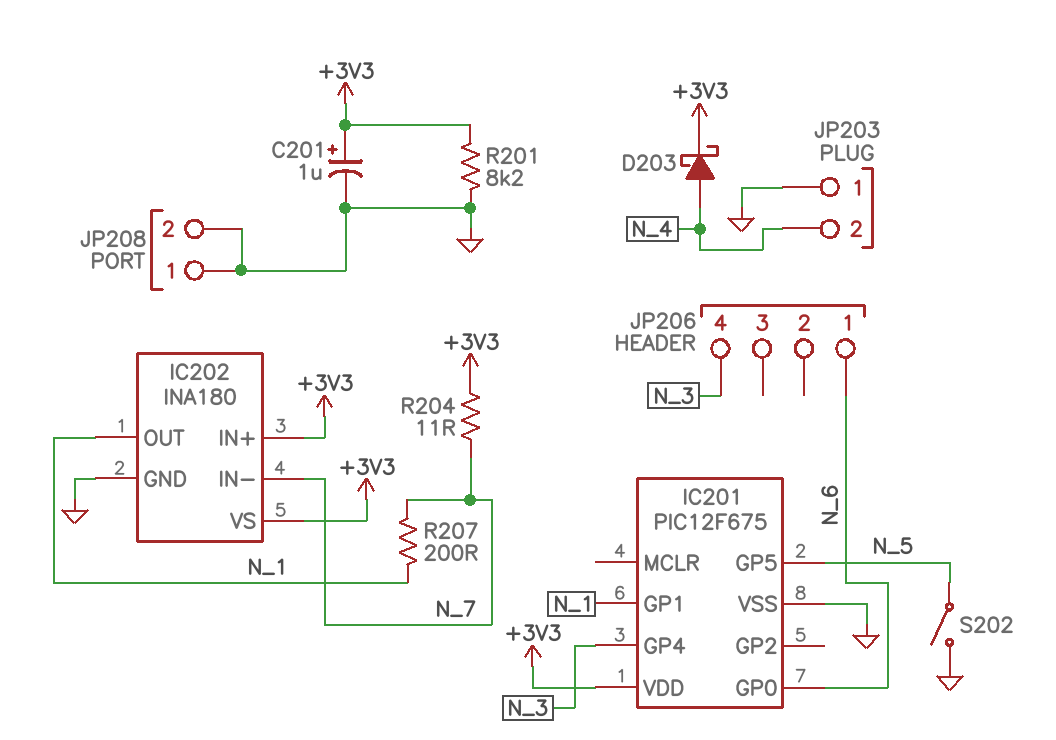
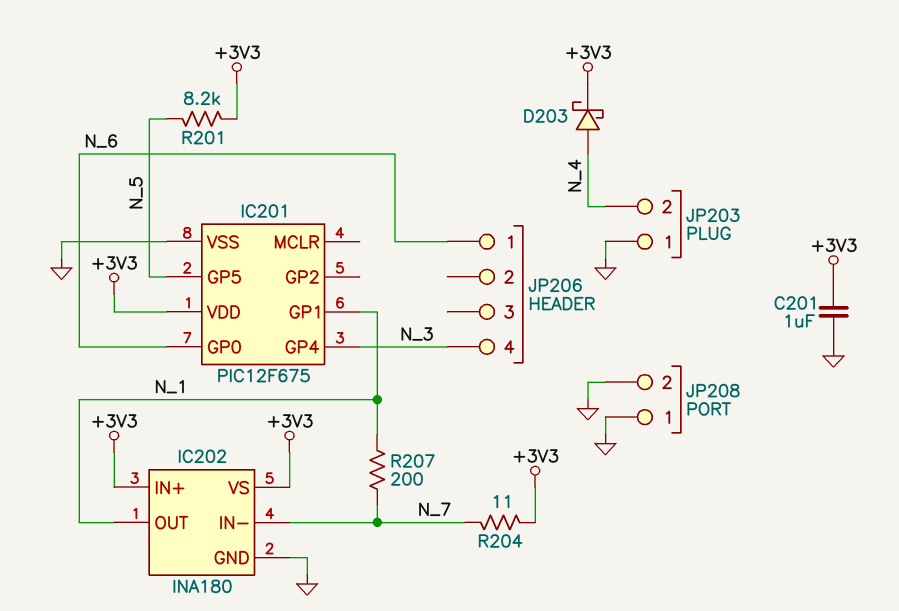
C201: 1uF (plus +3V3, minus GND) -> 1uF (+3V3, GND)
R201: 8.2k (+3V3, GND) -> 8.2k (+3V3, N_5)
S202: switch (GND, N_5) -> none

